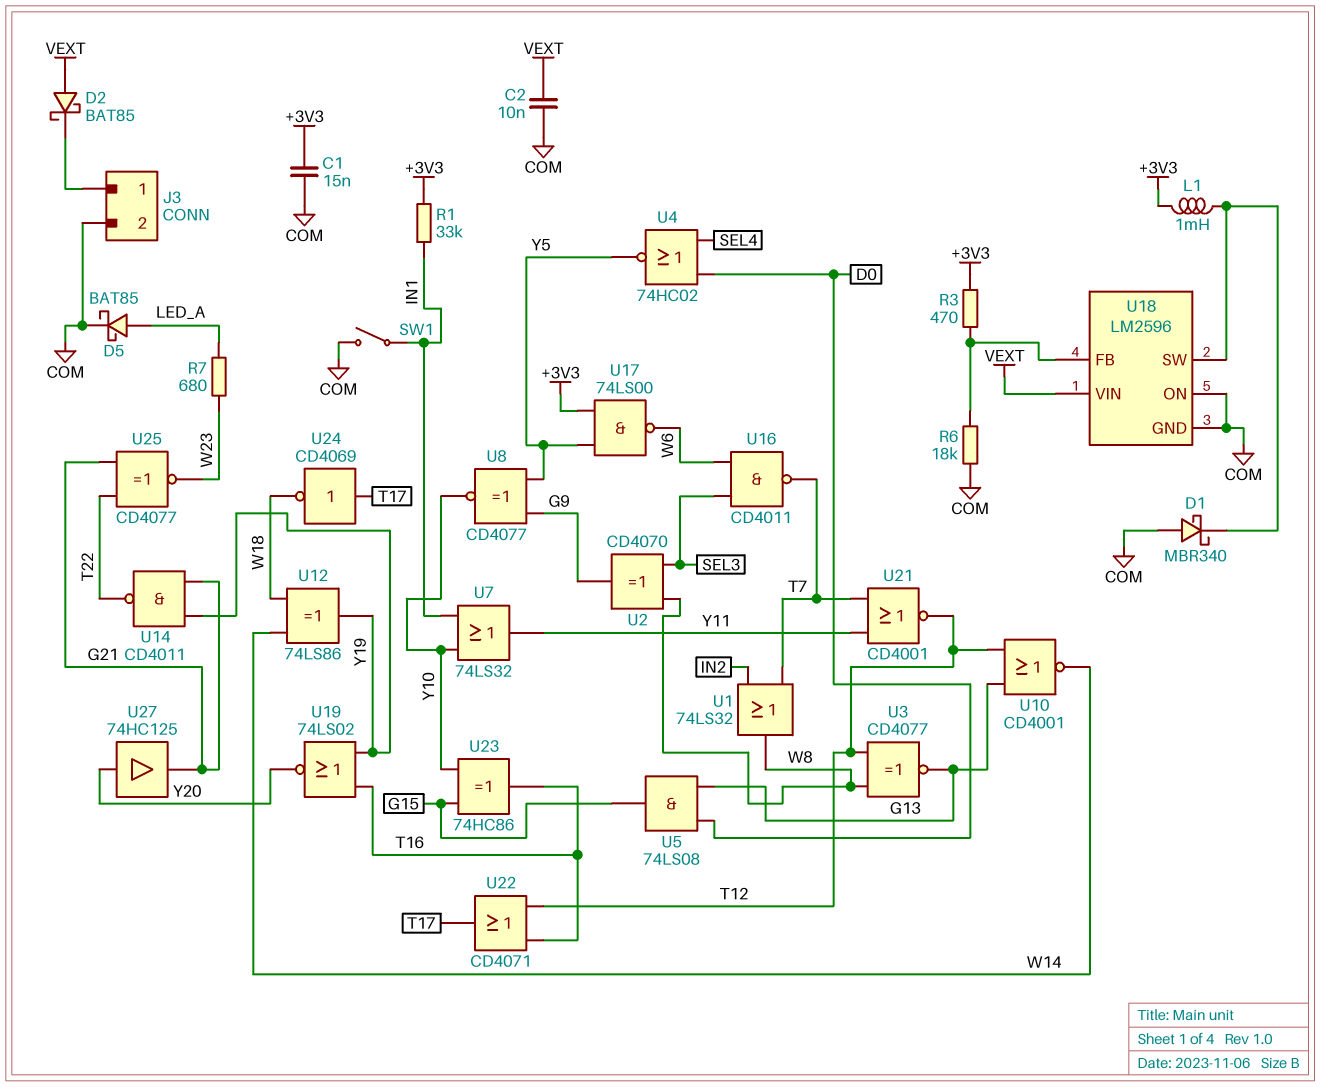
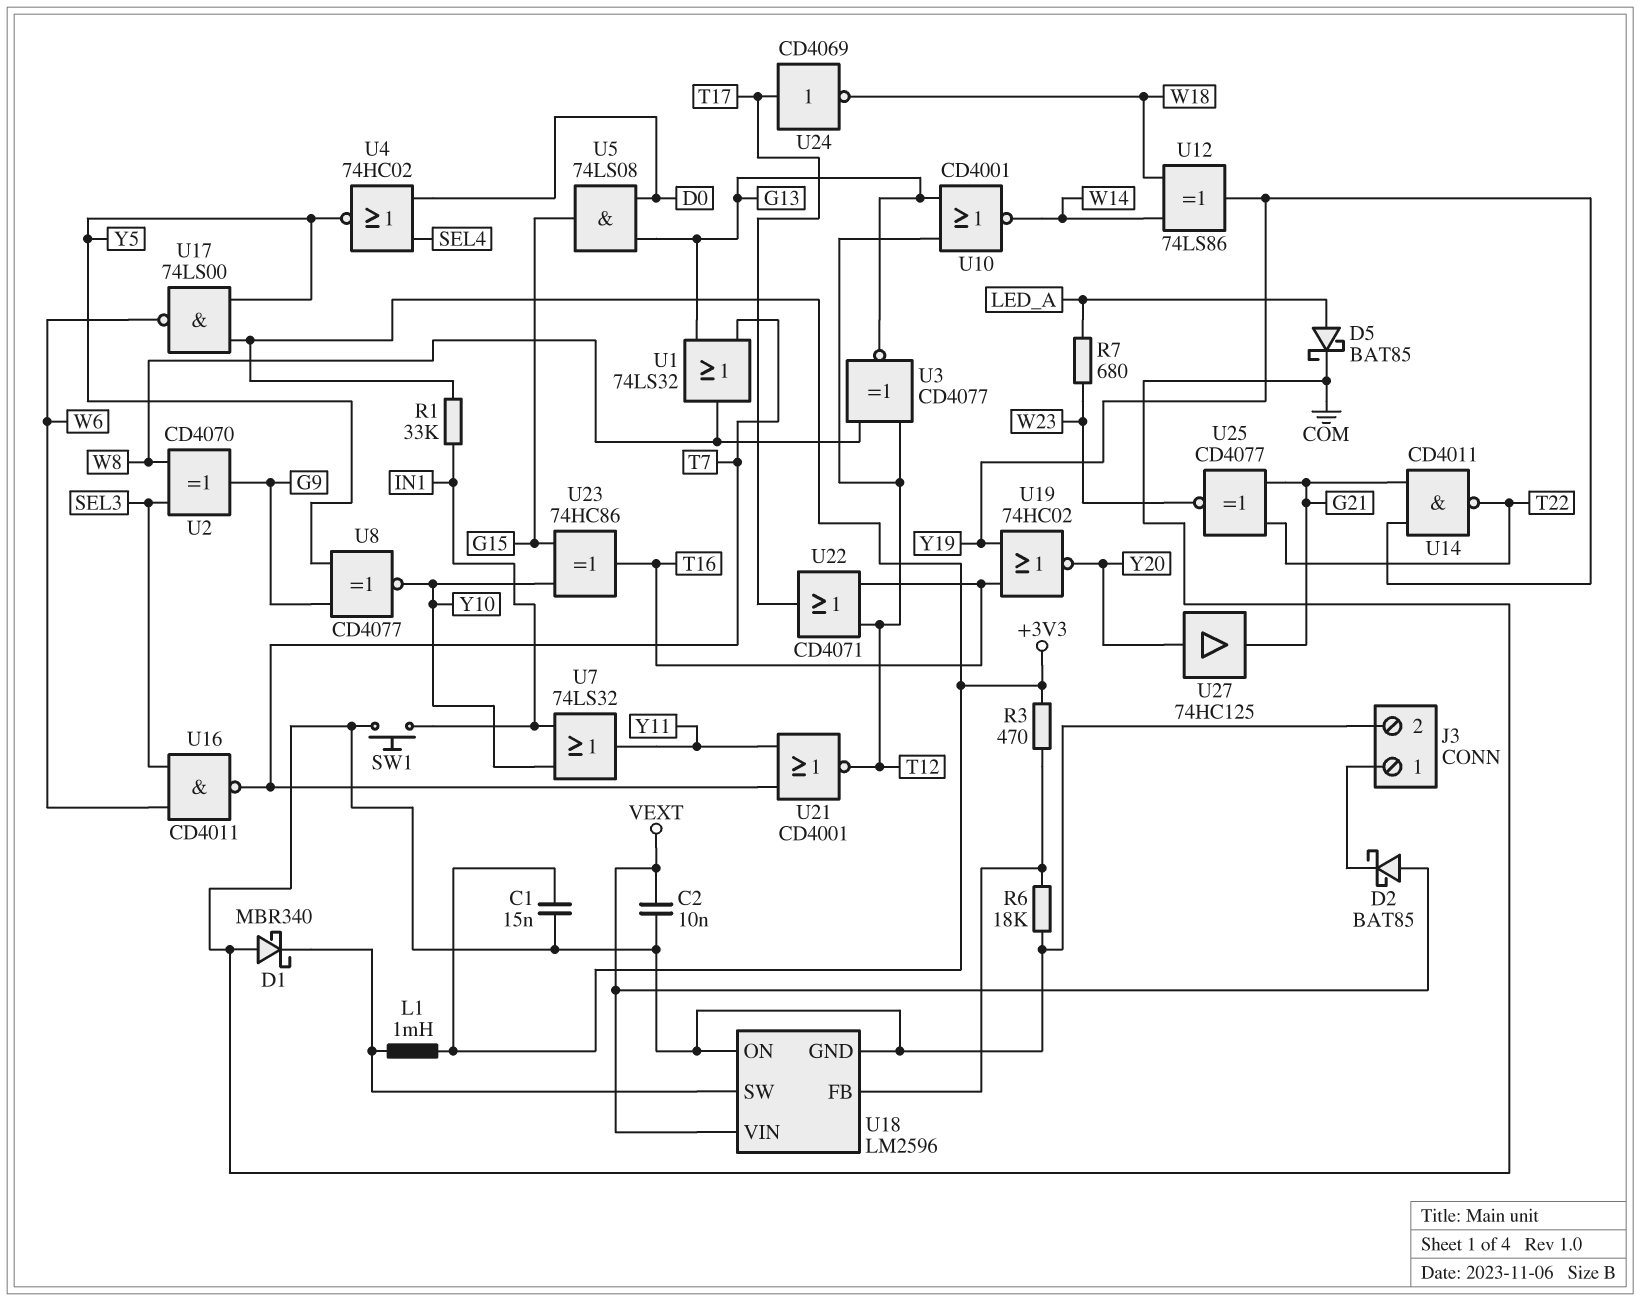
SW1: switch (COM, IN1) -> button (COM, IN1)
U1: OR 74LS32 (in IN2, in T7, out W8) -> OR 74LS32 (in G13, in T7, out W8)
U19: NOR 74LS02 (in T16, in Y19, out Y20) -> NOR 74HC02 (in T16, in Y19, out Y20)

